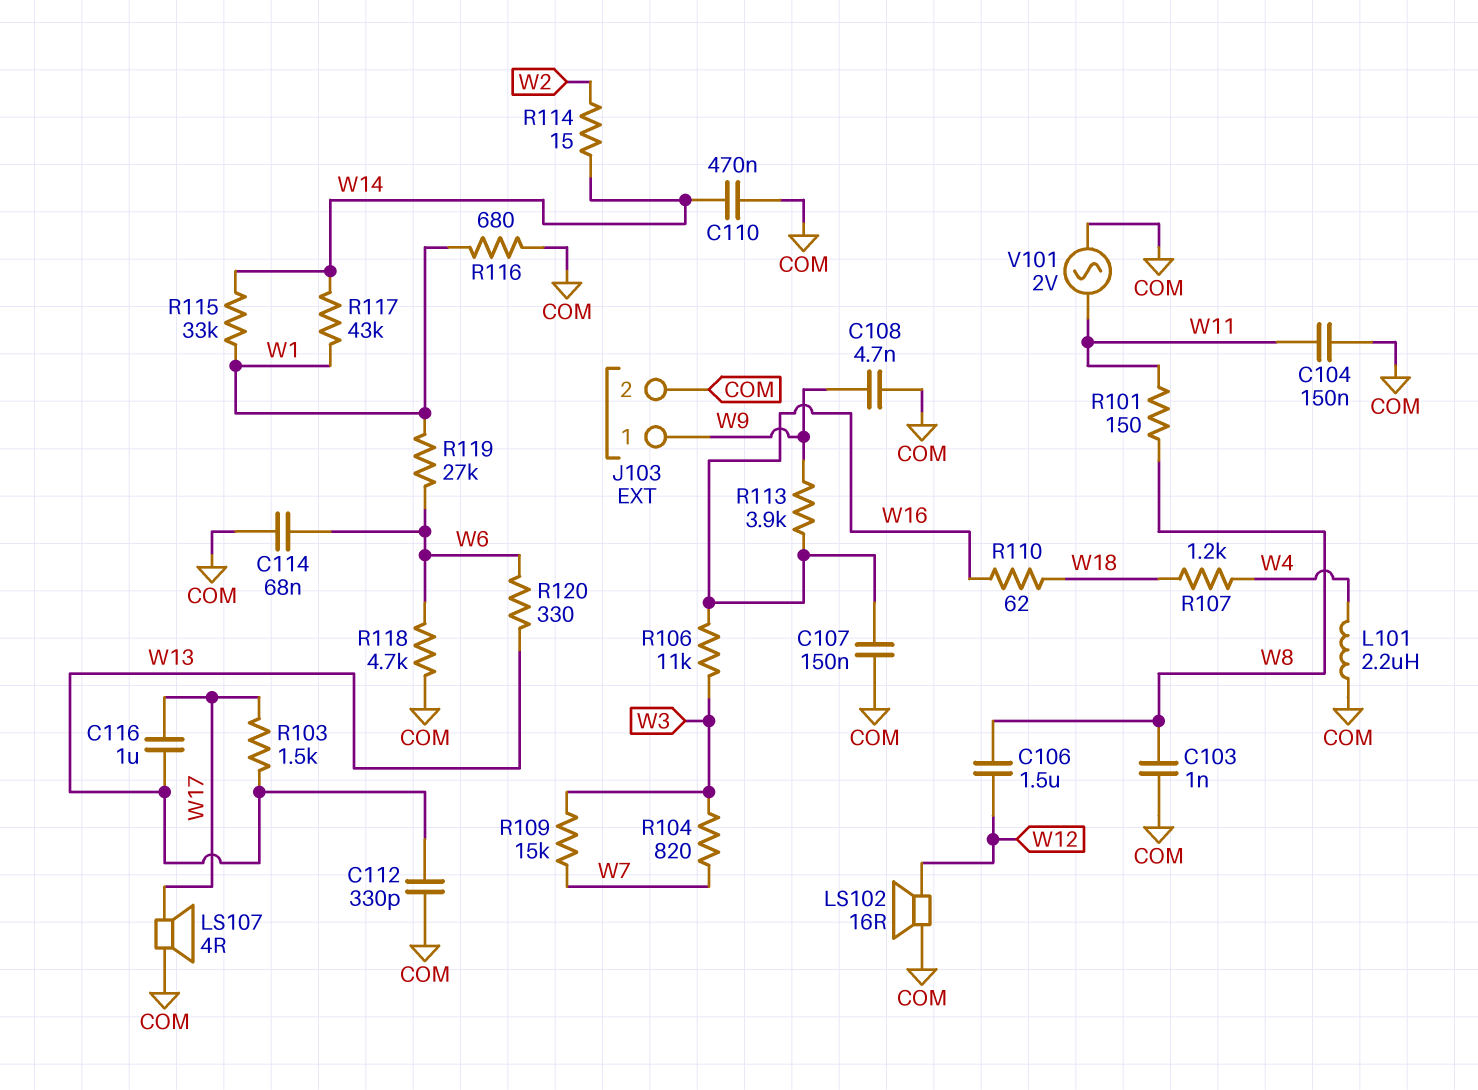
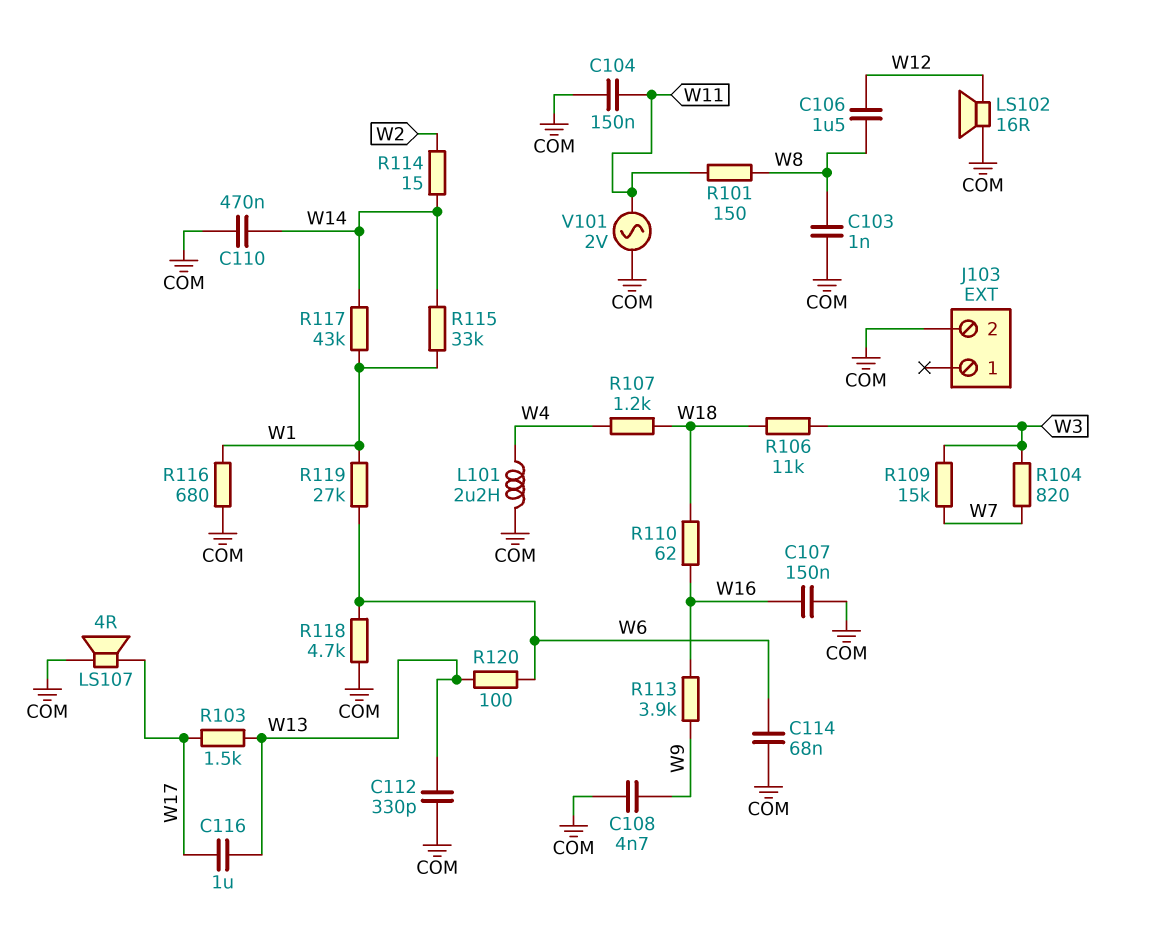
J103 pin 1: W9 -> none
R106: 11k (W3, W16) -> 11k (W3, W18)
R120: 330 (W6, W13) -> 100 (W6, W13)

